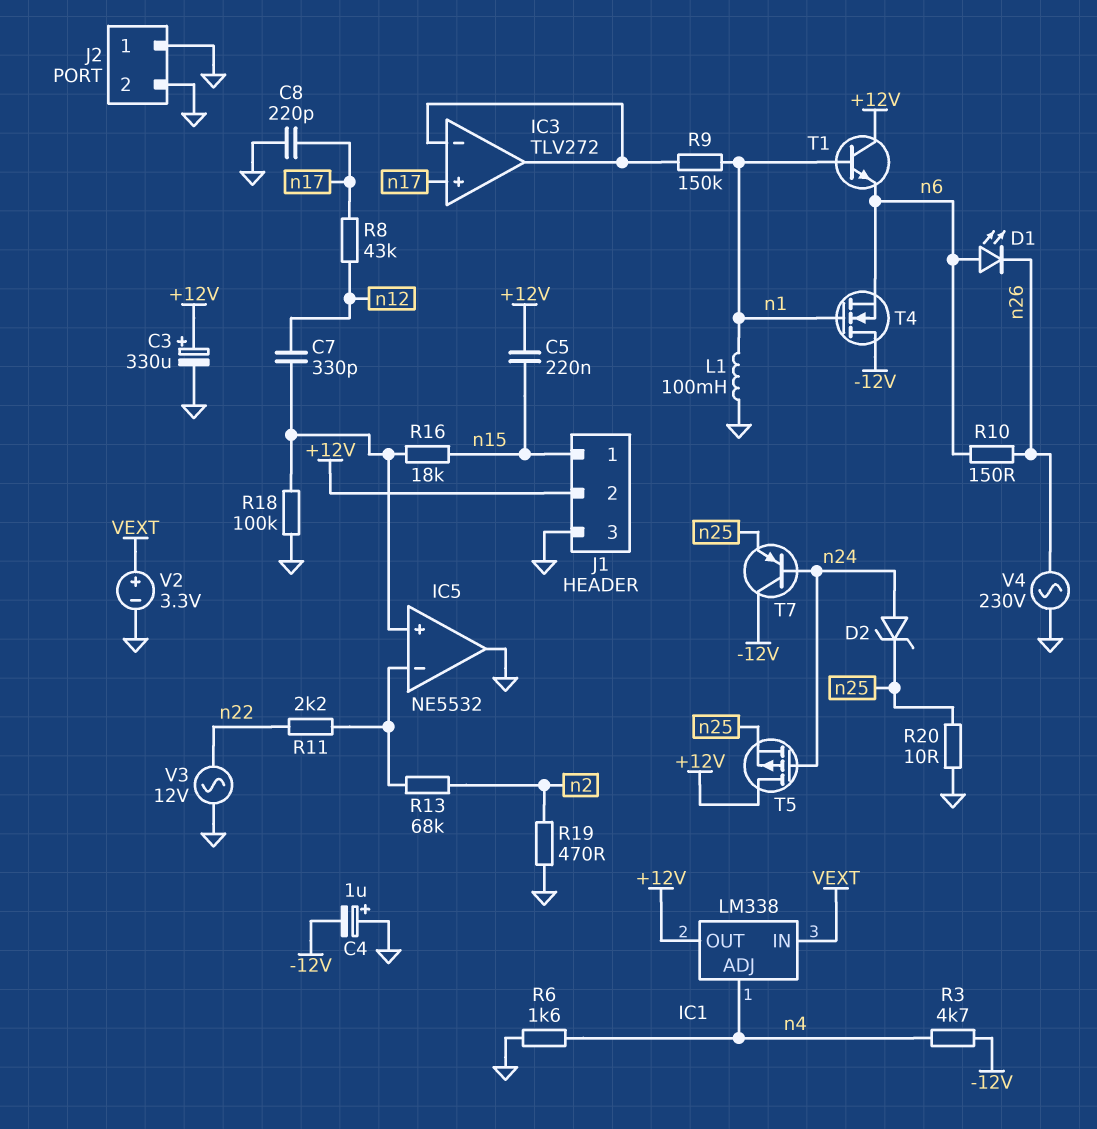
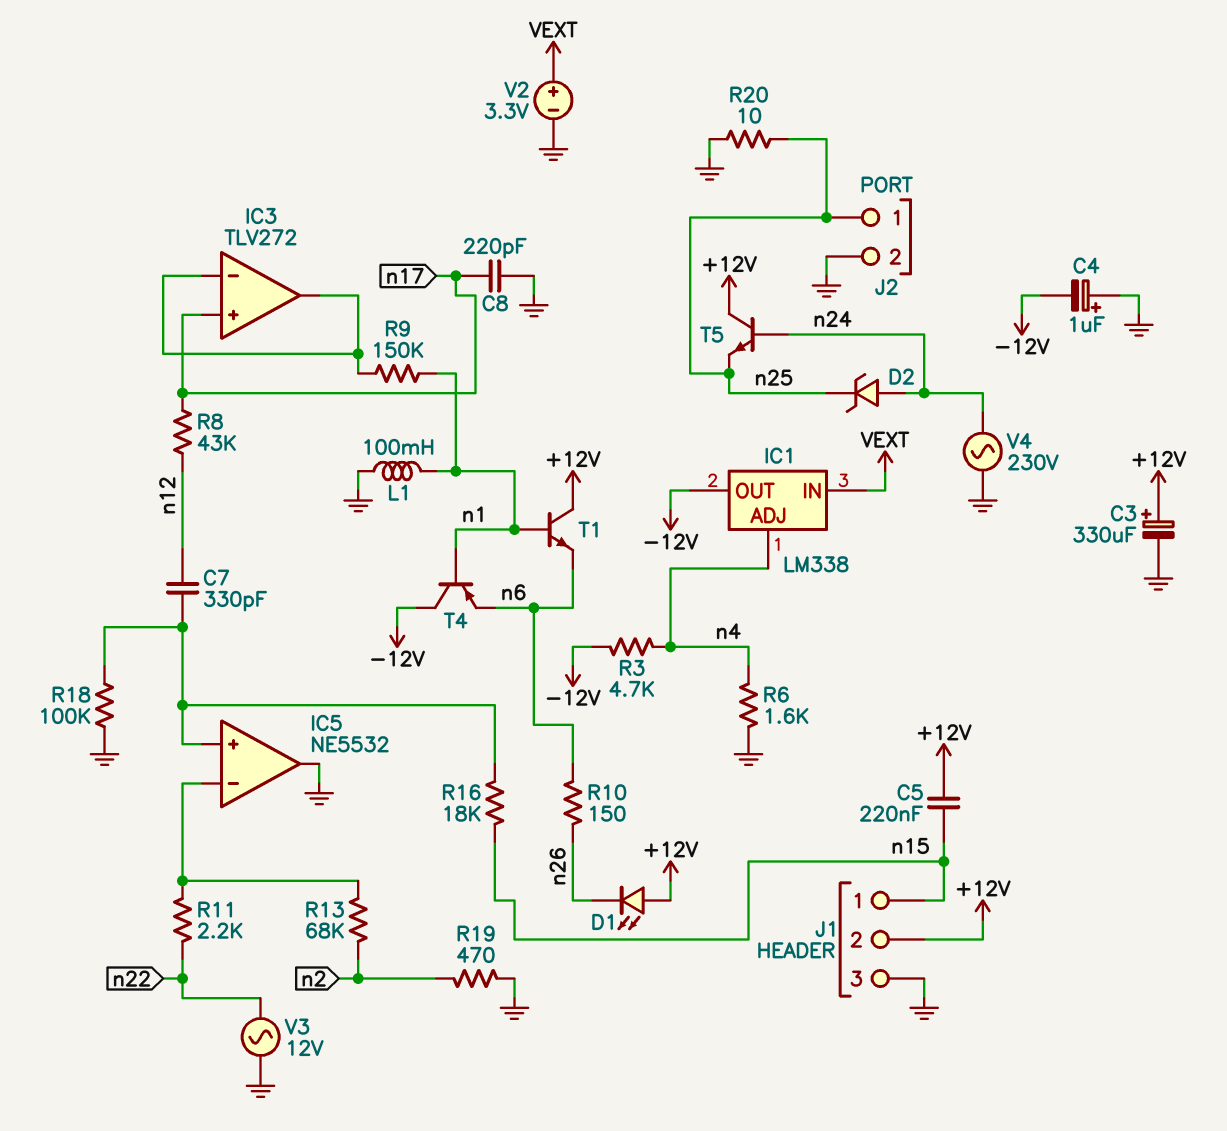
D1: LED (A n6, K n26) -> LED (A +12V, K n26)
IC1 pin OUT: +12V -> -12V
J2 pin 1: GND -> n25
T4: NMOS (G n1, D -12V, S n6) -> PNP (B n1, C -12V, E n6)
T5: PMOS (G n24, D +12V, S n25) -> NPN (B n24, C +12V, E n25)
T7: PNP (B n24, C -12V, E n25) -> none
V4: AC 230V (GND, n26) -> AC 230V (GND, n24)

